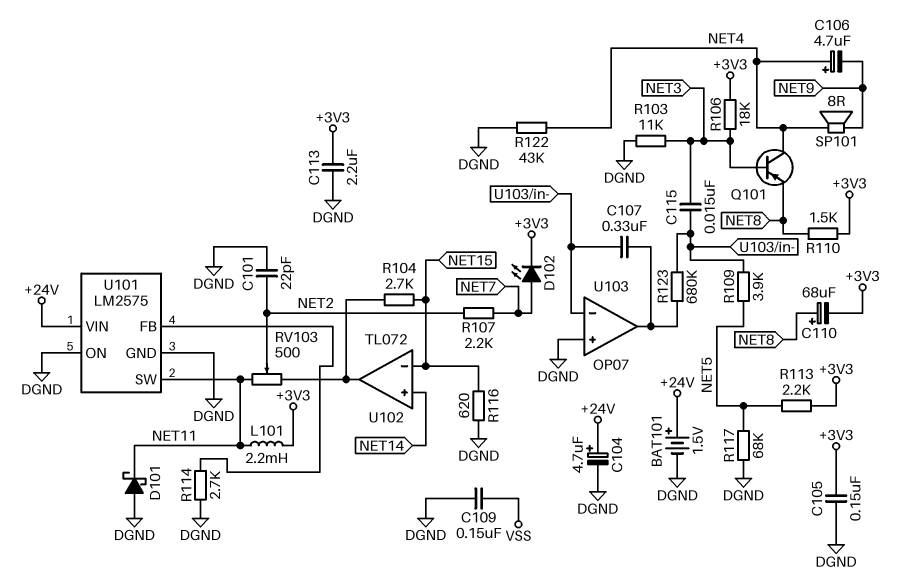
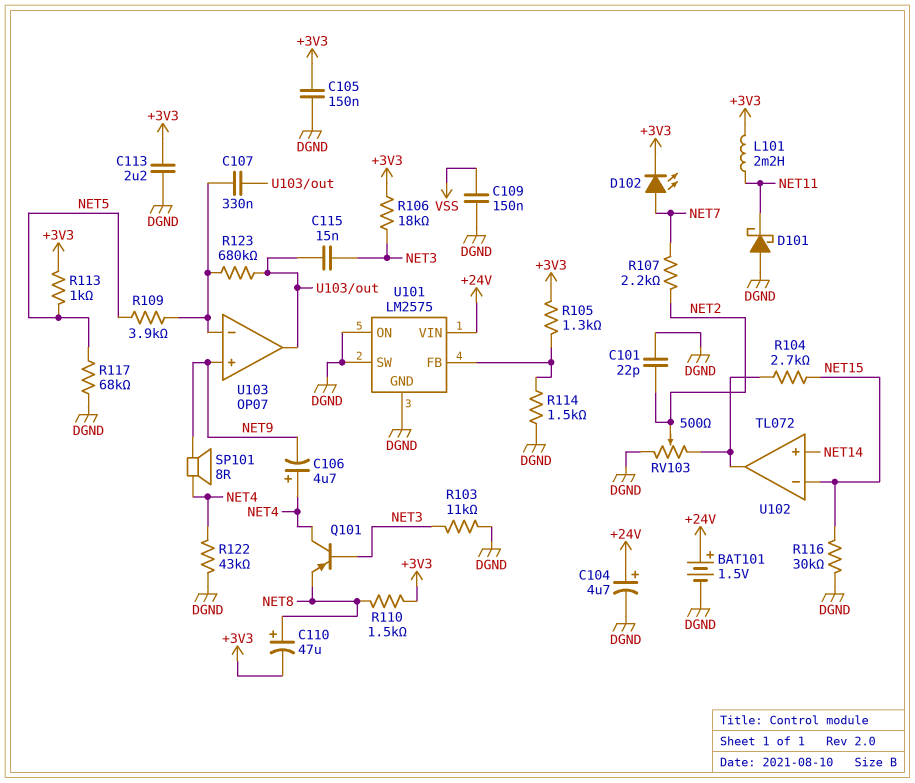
C110: 68uF (plus NET8, minus +3V3) -> 47uF (plus NET8, minus +3V3)
C115: 15nF (NET3, U103/in-) -> 15nF (NET3, U103/out)
R105: none -> 1.3k (+3V3, U101/FB)
R113: 2.2k (+3V3, NET5) -> 1k (+3V3, NET5)
R114: 2.7k (DGND, U101/FB) -> 1.5k (DGND, U101/FB)
R116: 620 (DGND, NET15) -> 30k (DGND, NET15)
RV103: 500 (NET11, U102/out, wiper NET2) -> 500 (DGND, U102/out, wiper NET2)
U101 pin SW: NET11 -> DGND
U103 pin in+: DGND -> NET9

